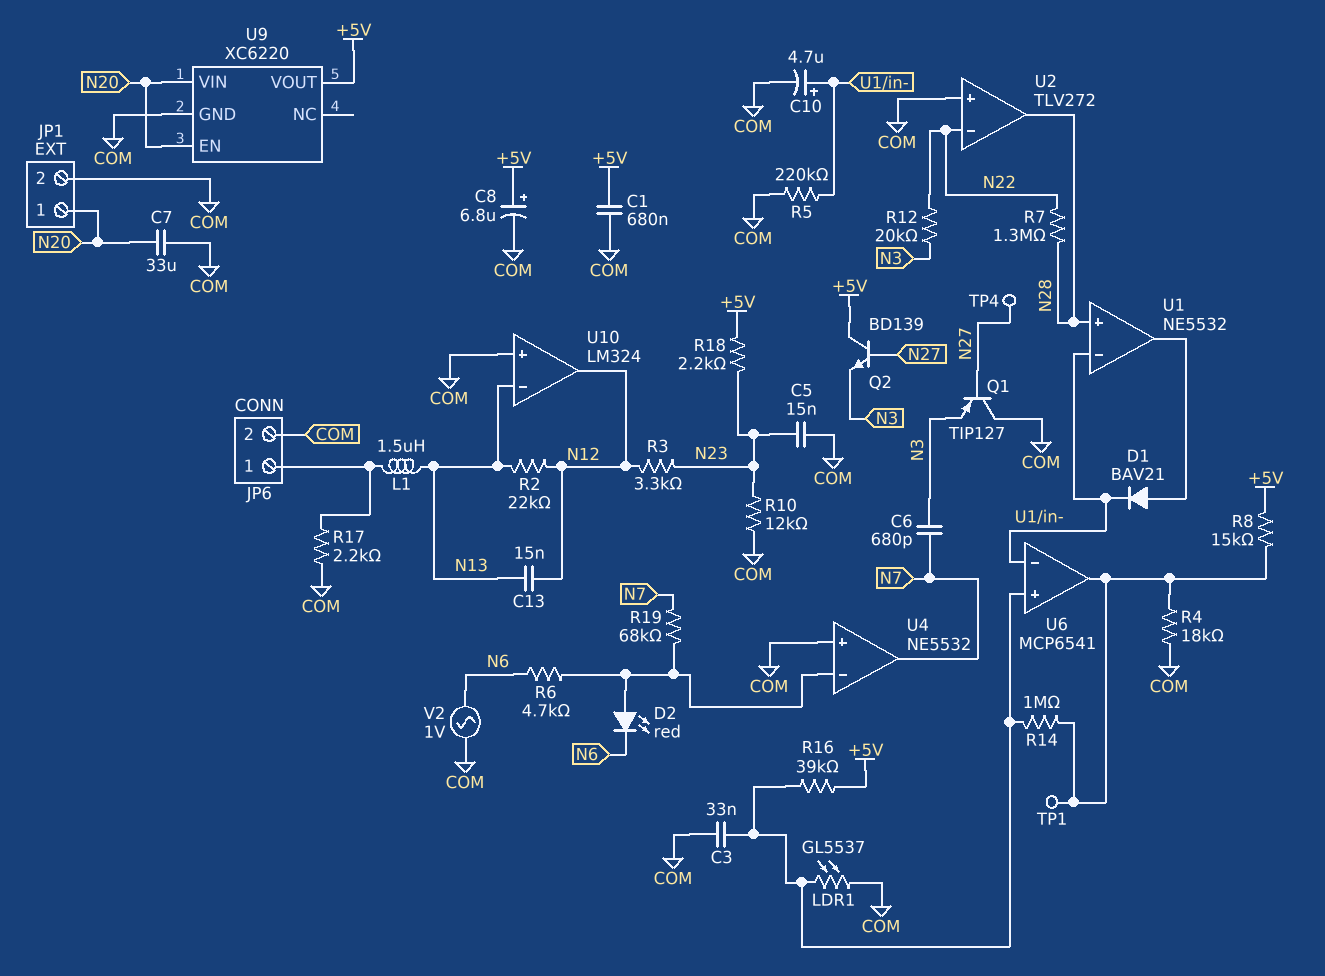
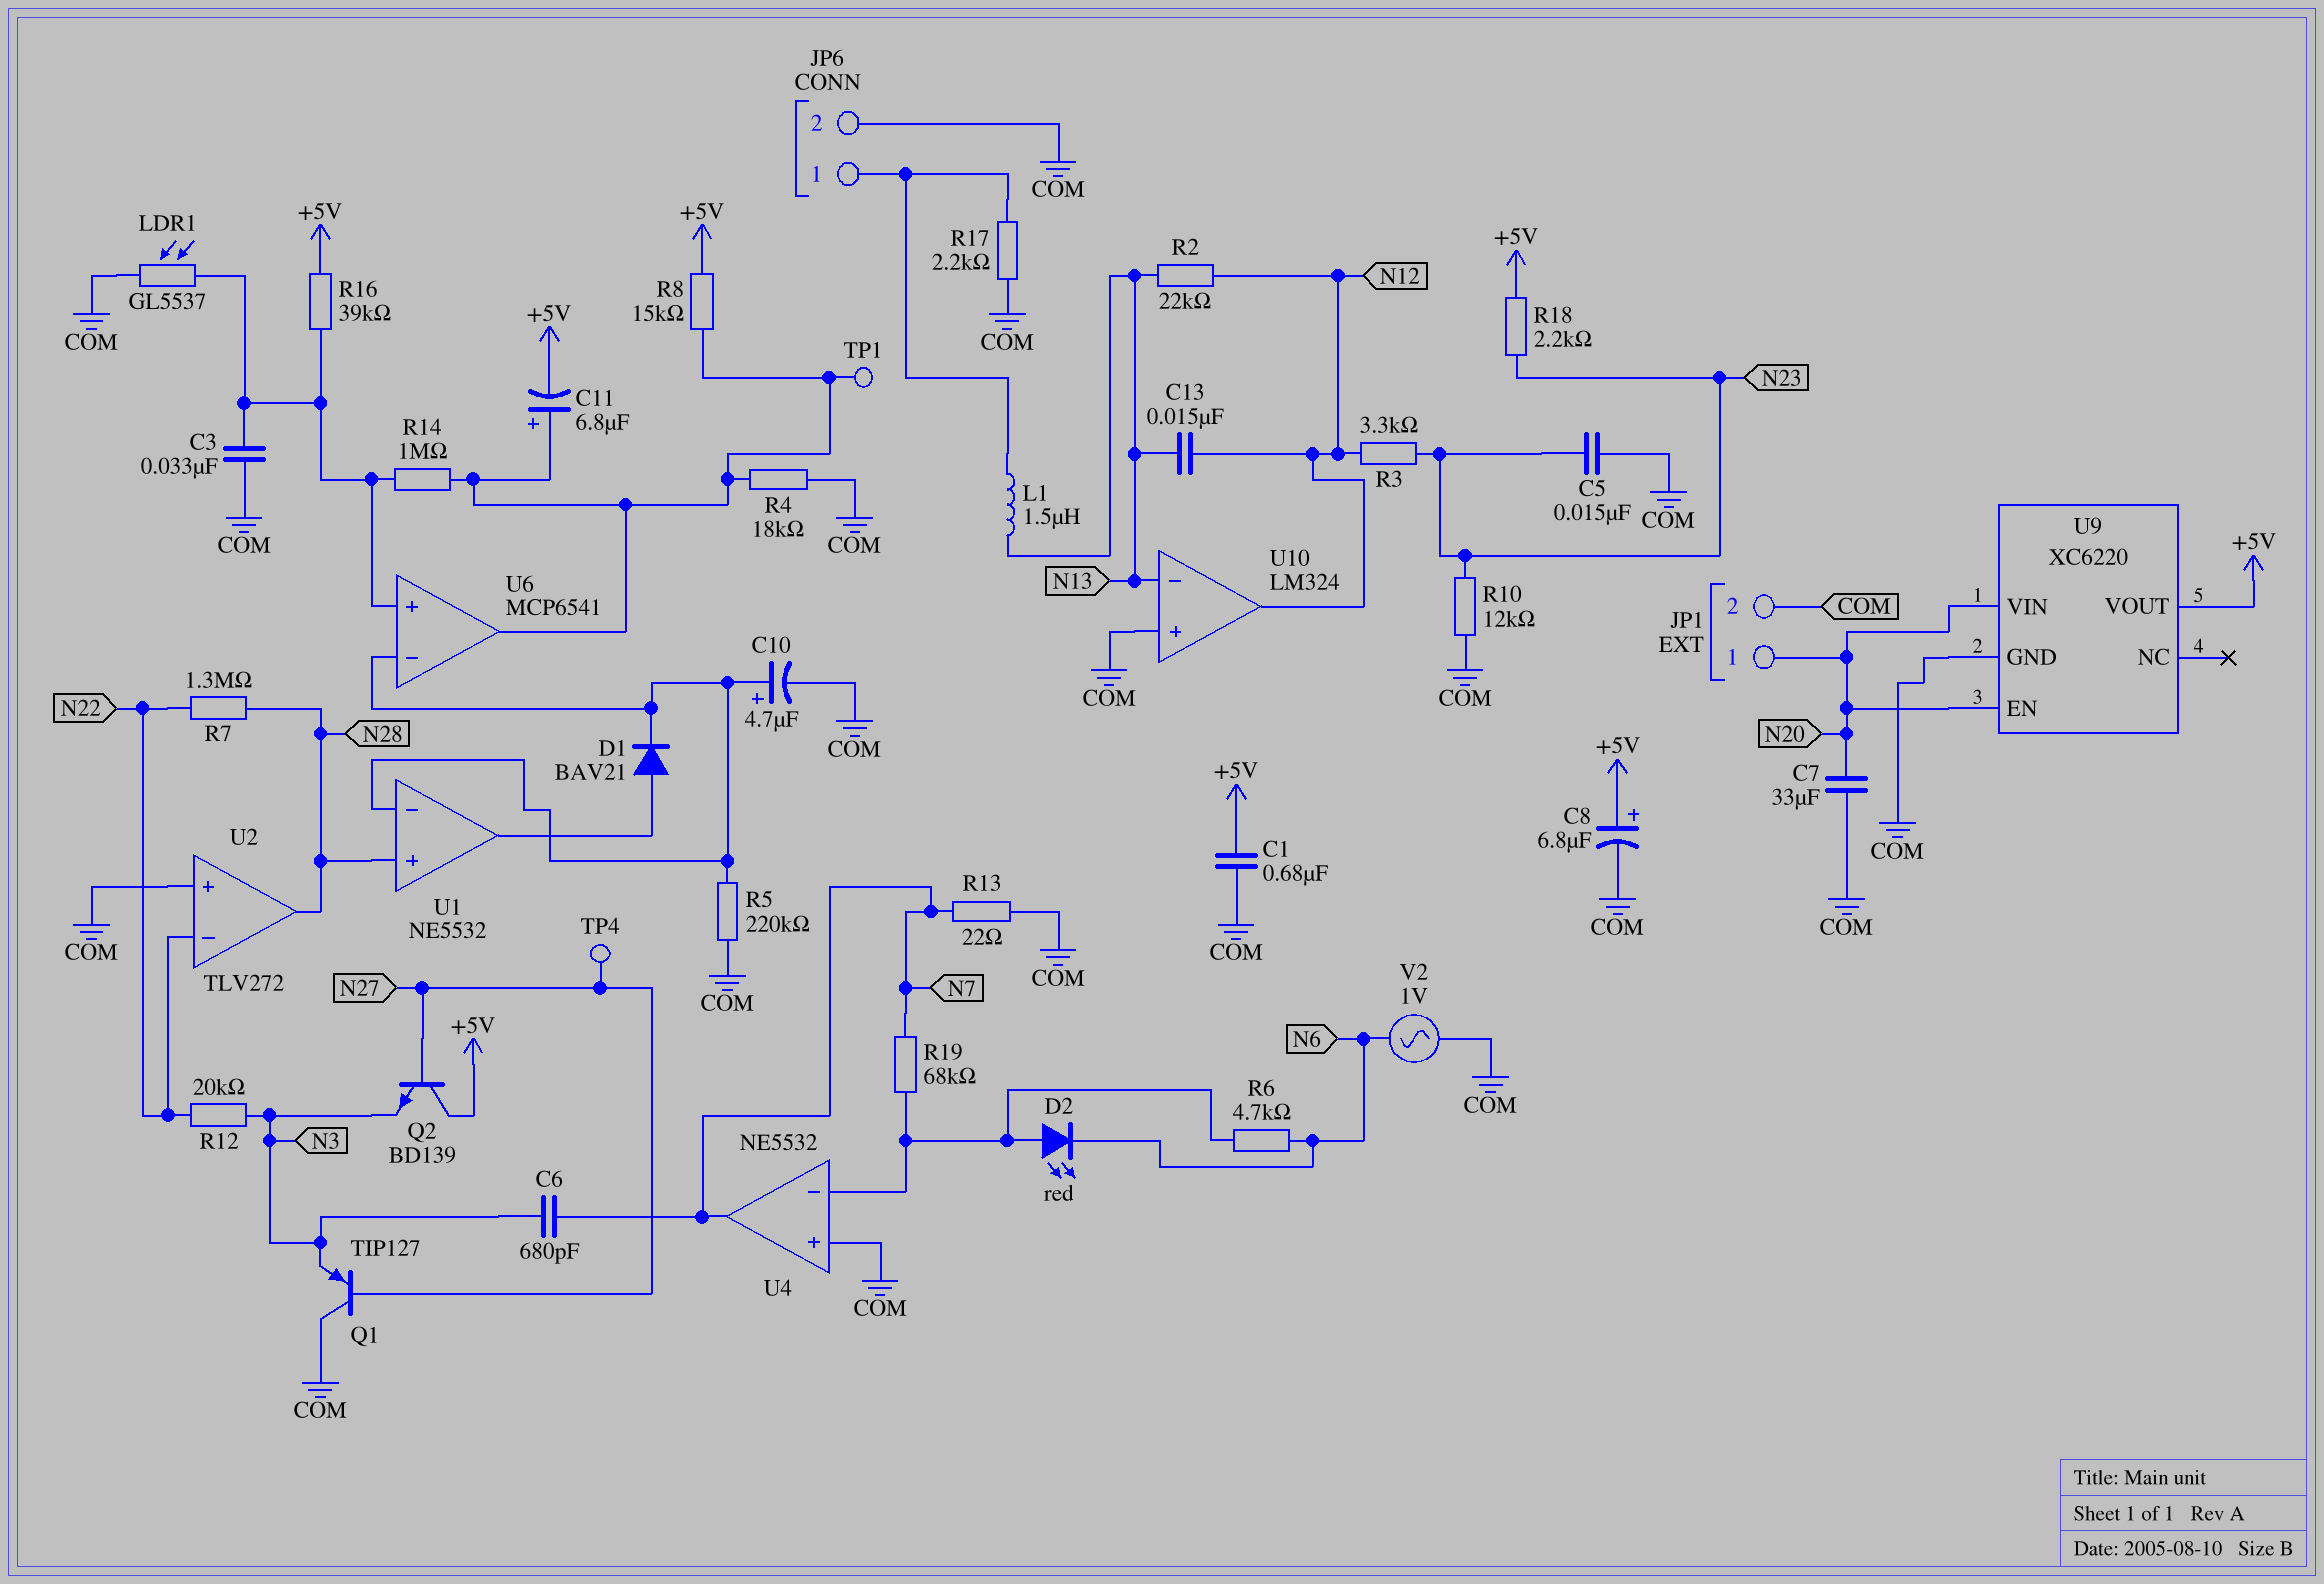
C11: none -> 6.8uF (plus U6/out, minus +5V)
R13: none -> 22 (COM, N7)

